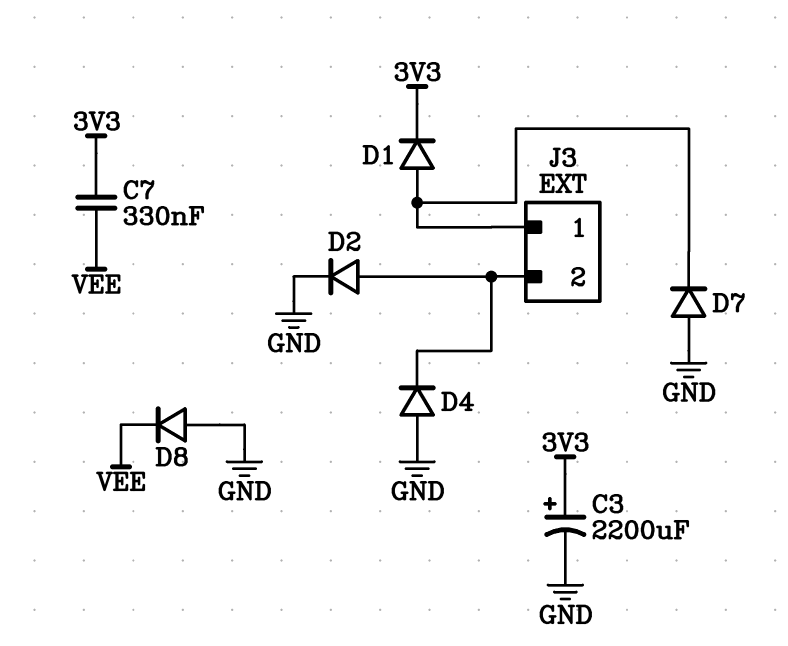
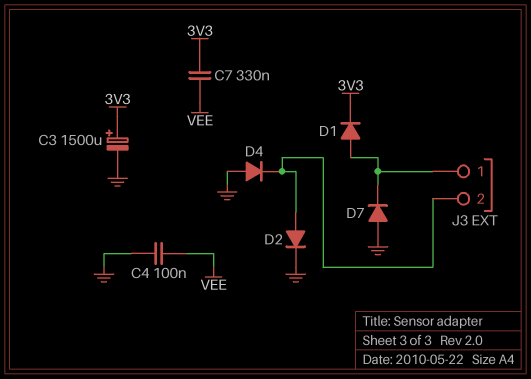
C3: 2200uF (plus 3V3, minus GND) -> 1500uF (plus 3V3, minus GND)
C4: none -> 100nF (GND, VEE)
D8: diode (A GND, K VEE) -> none

